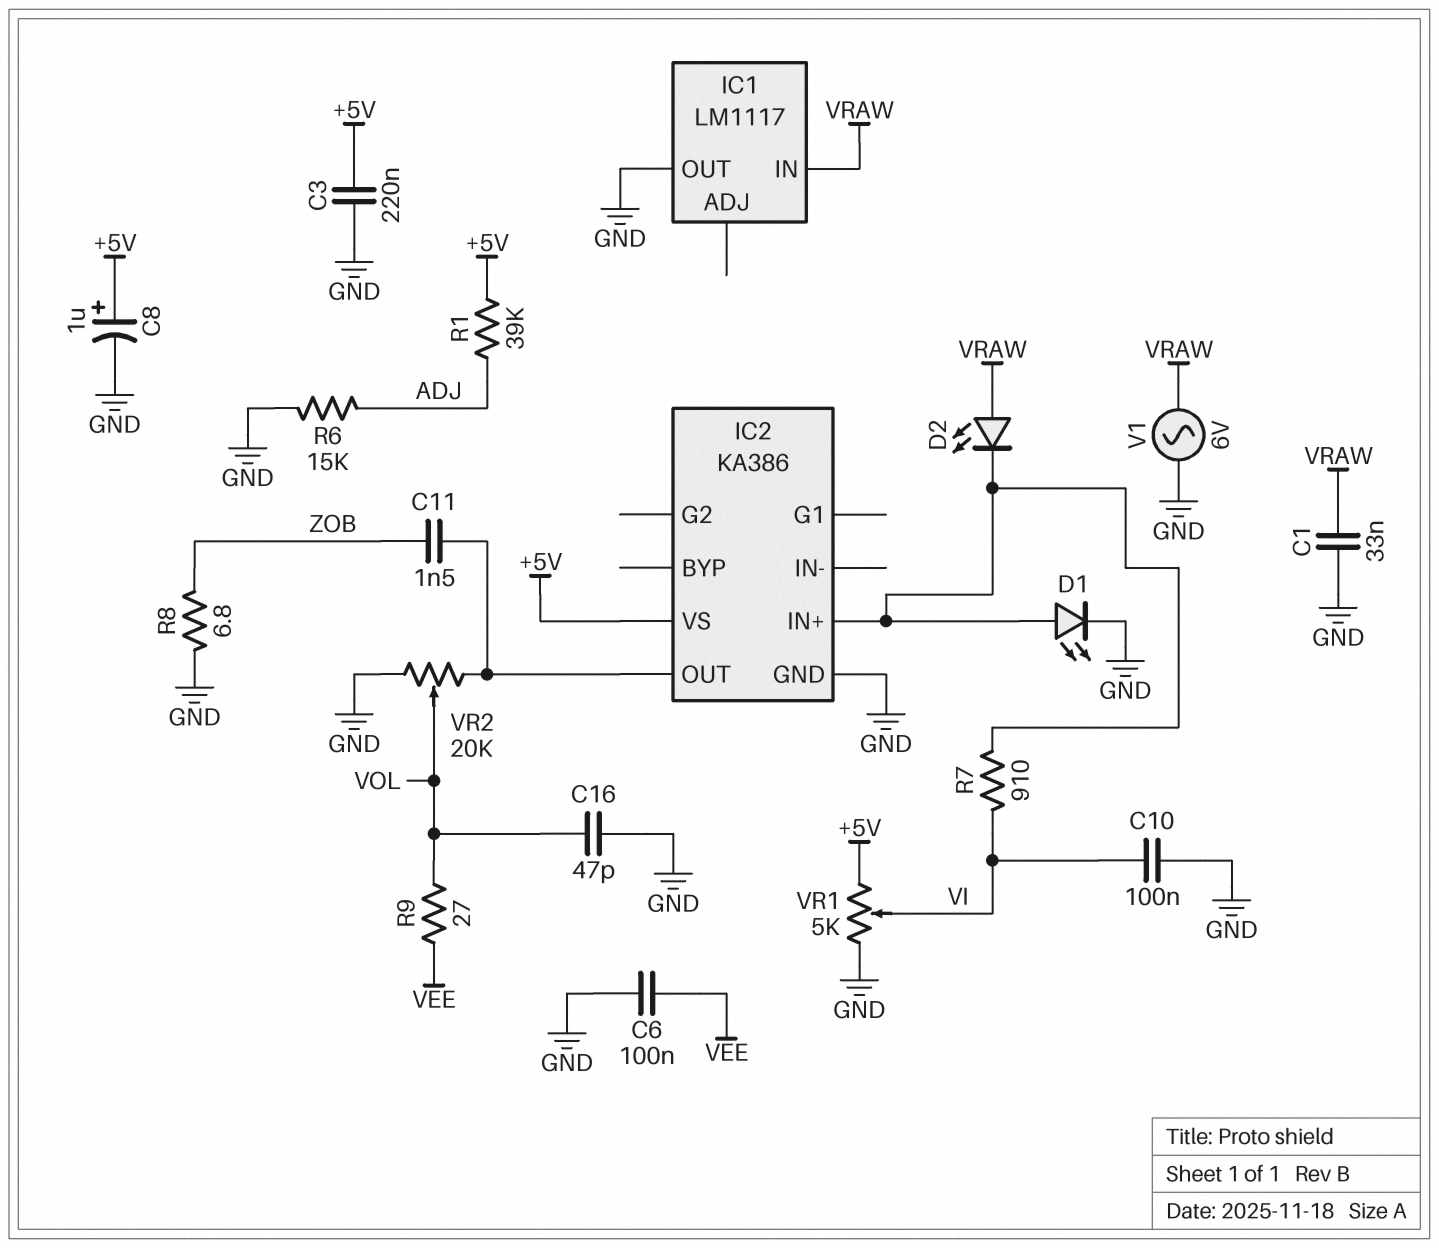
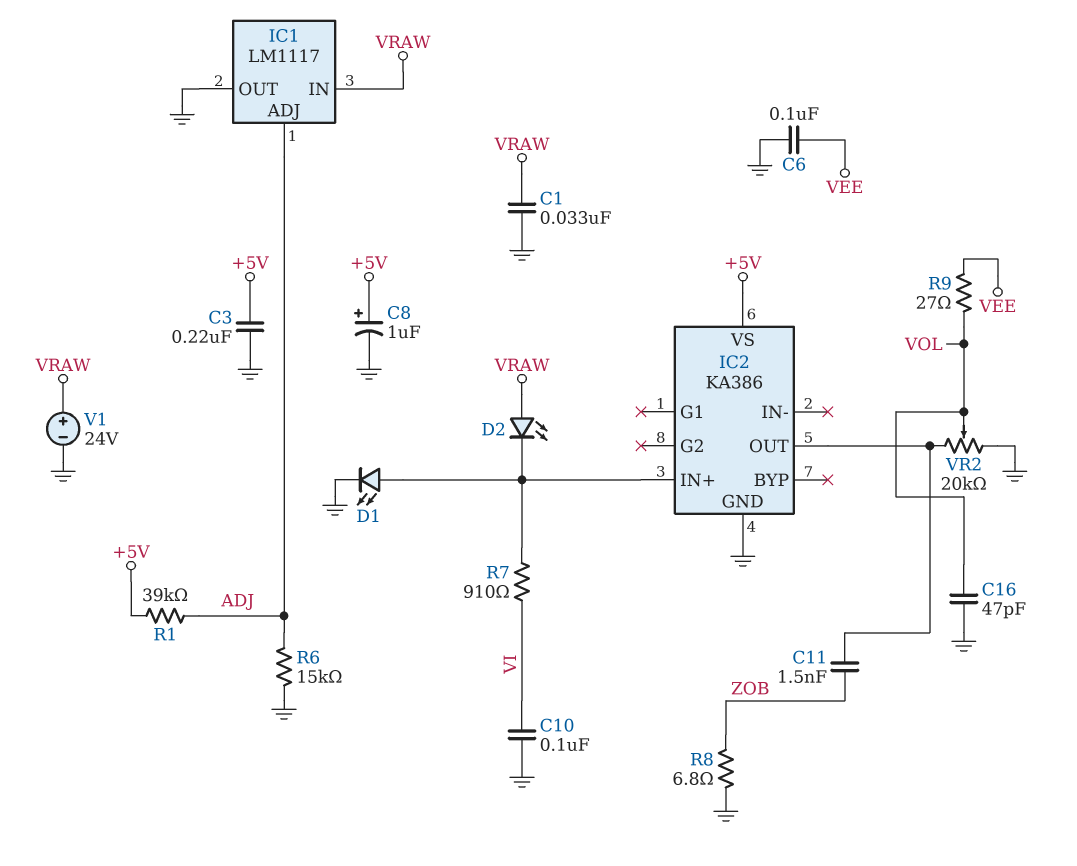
IC1 pin ADJ: none -> ADJ
V1: AC 6V (GND, VRAW) -> 24V (plus VRAW, minus GND)
VR1: 5k (+5V, GND, wiper VI) -> none

